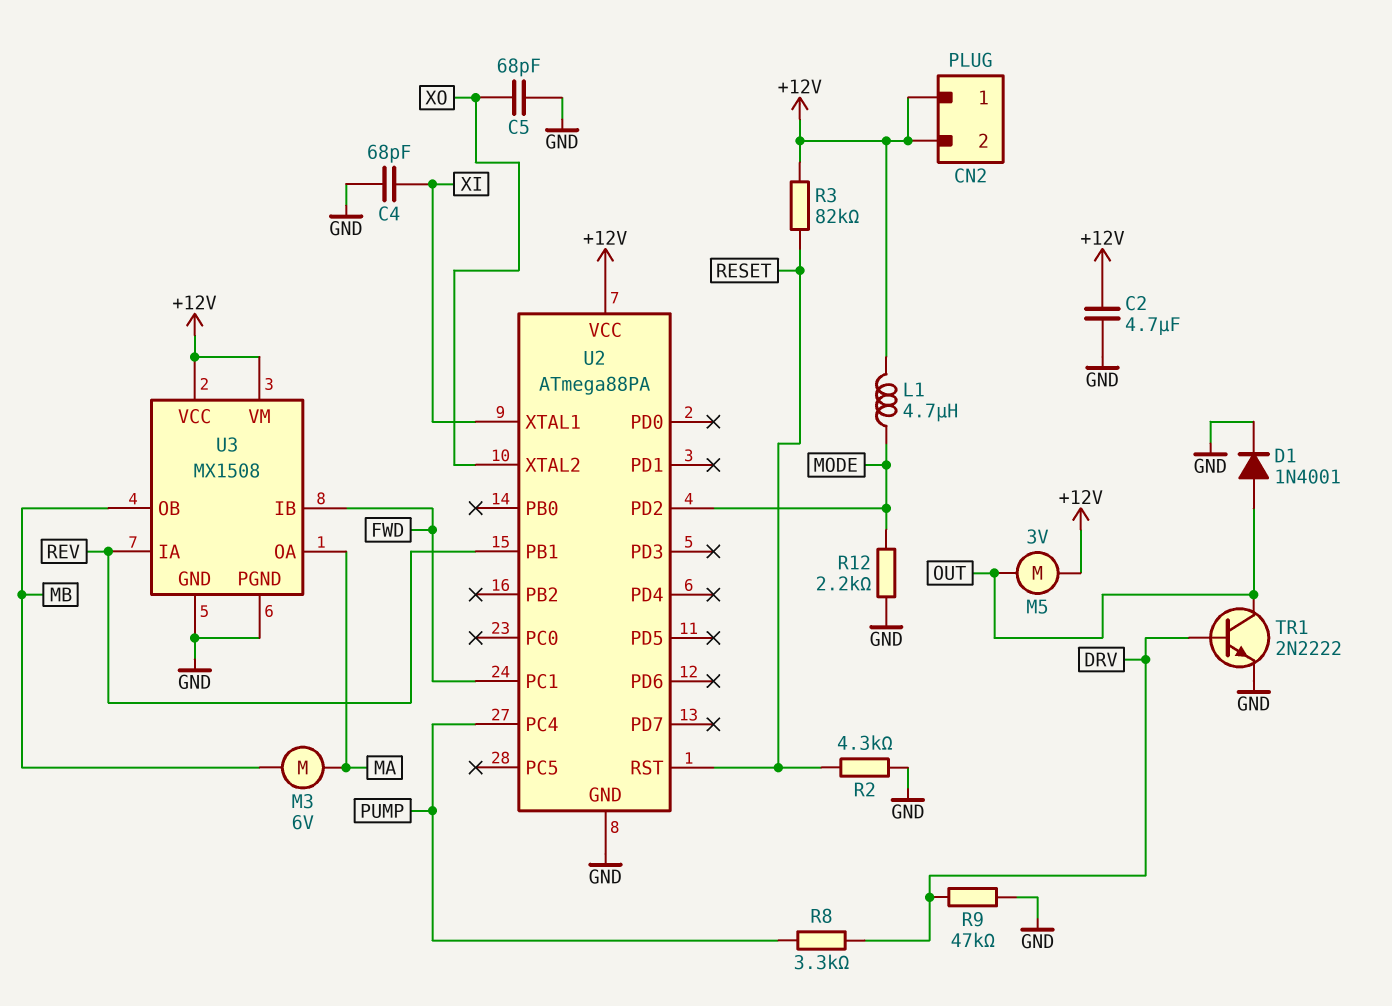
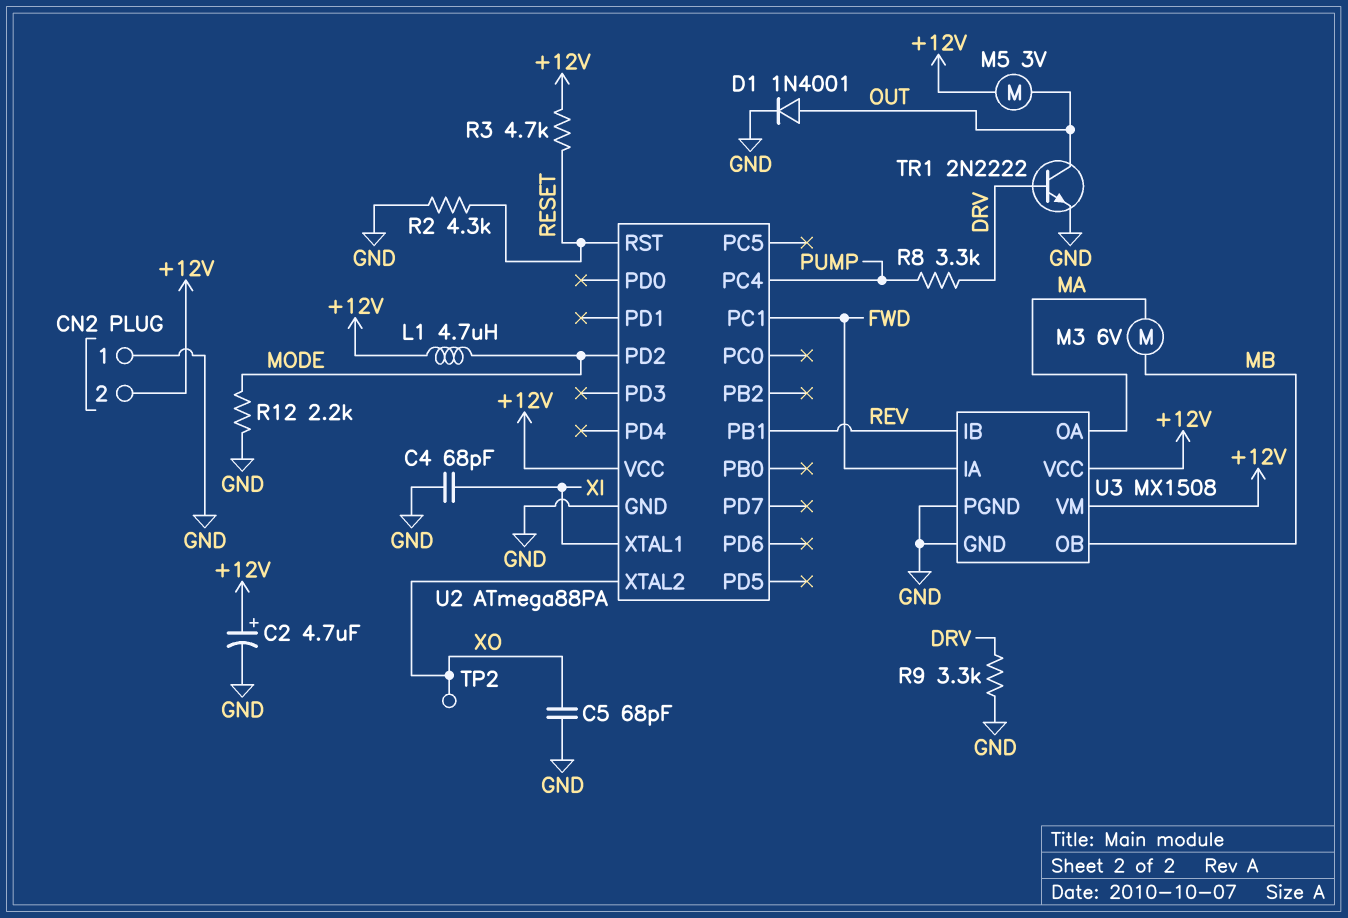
C2: 4.7uF (+12V, GND) -> 4.7uF (plus +12V, minus GND)
CN2 pin 1: +12V -> GND
R3: 82k (+12V, RESET) -> 4.7k (+12V, RESET)
R9: 47k (DRV, GND) -> 3.3k (DRV, GND)
TP2: none -> test point (XO)
U3 pin IA: REV -> FWD
U3 pin IB: FWD -> REV

